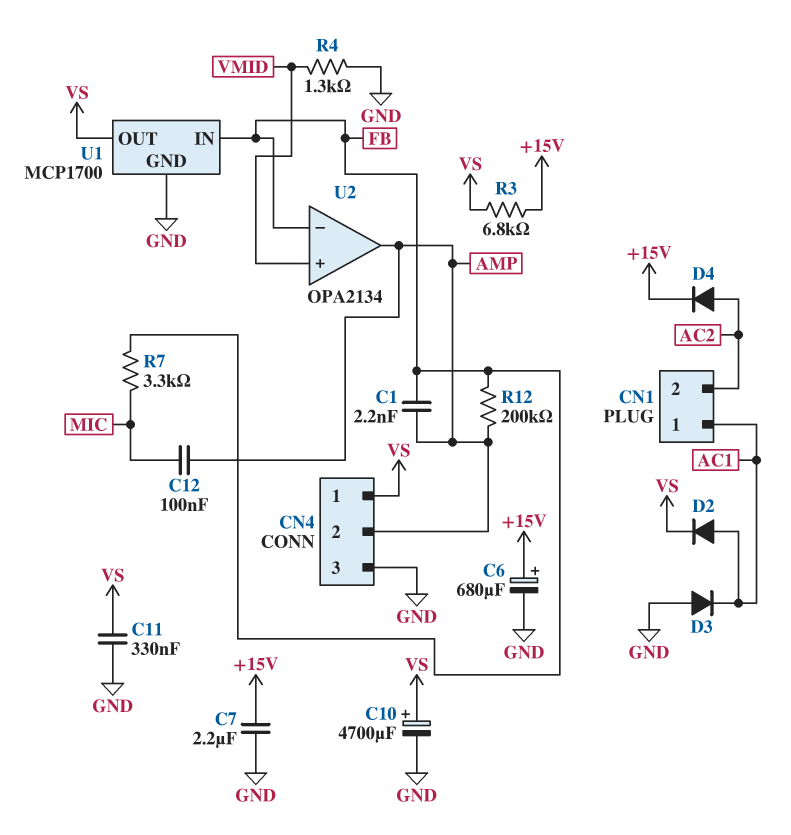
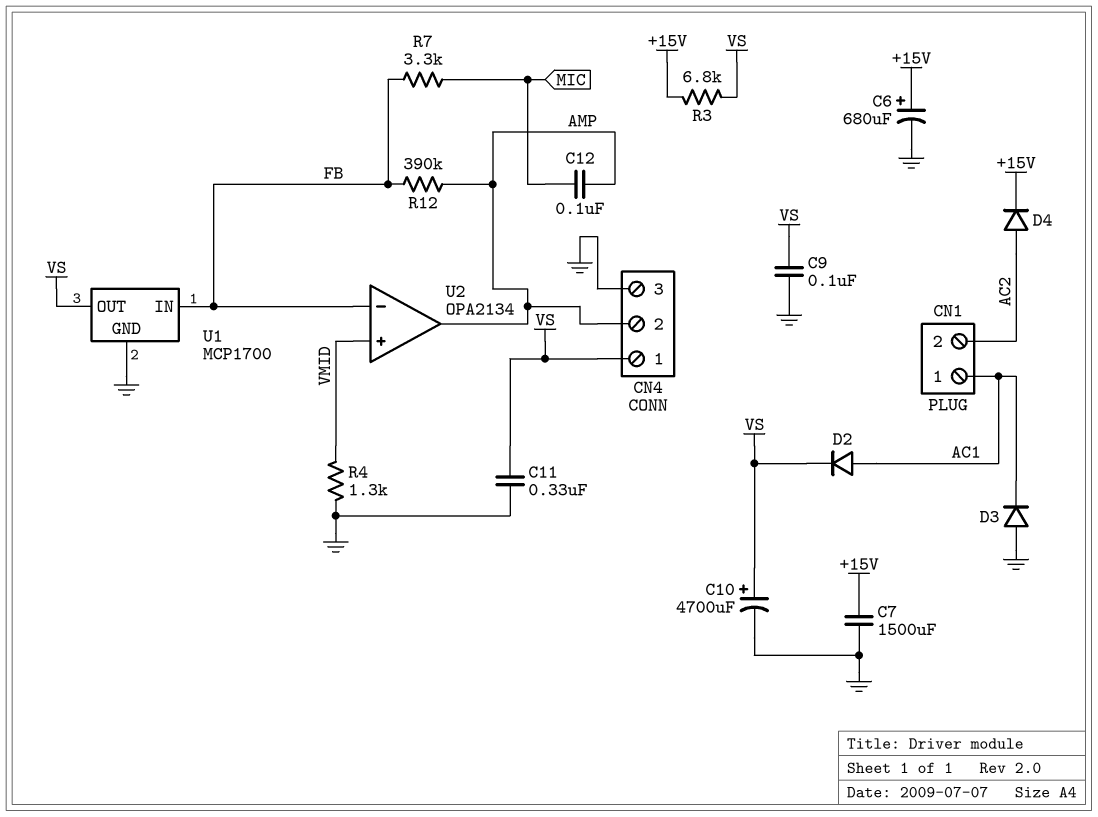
C1: 2.2nF (AMP, FB) -> none
C7: 2.2uF (+15V, GND) -> 1500uF (+15V, GND)
C9: none -> 100nF (GND, VS)
R12: 200k (AMP, FB) -> 390k (AMP, FB)

